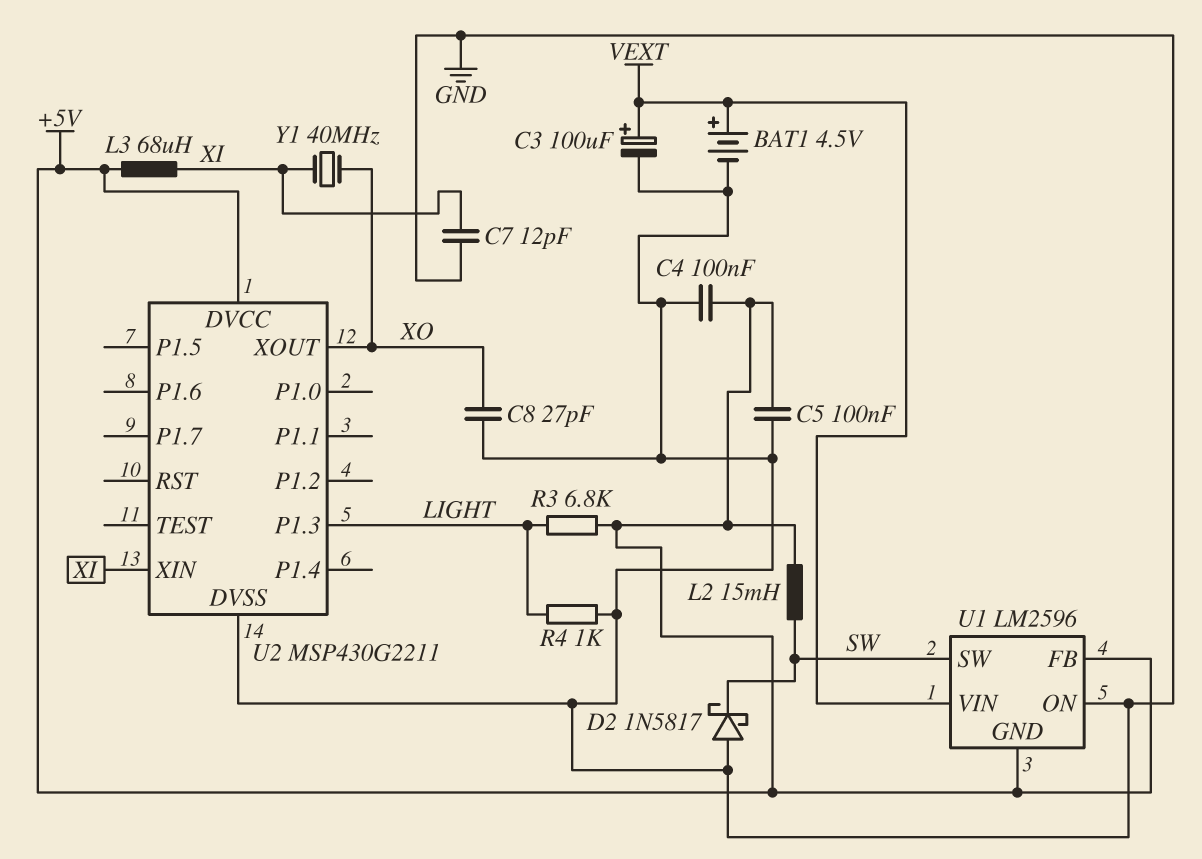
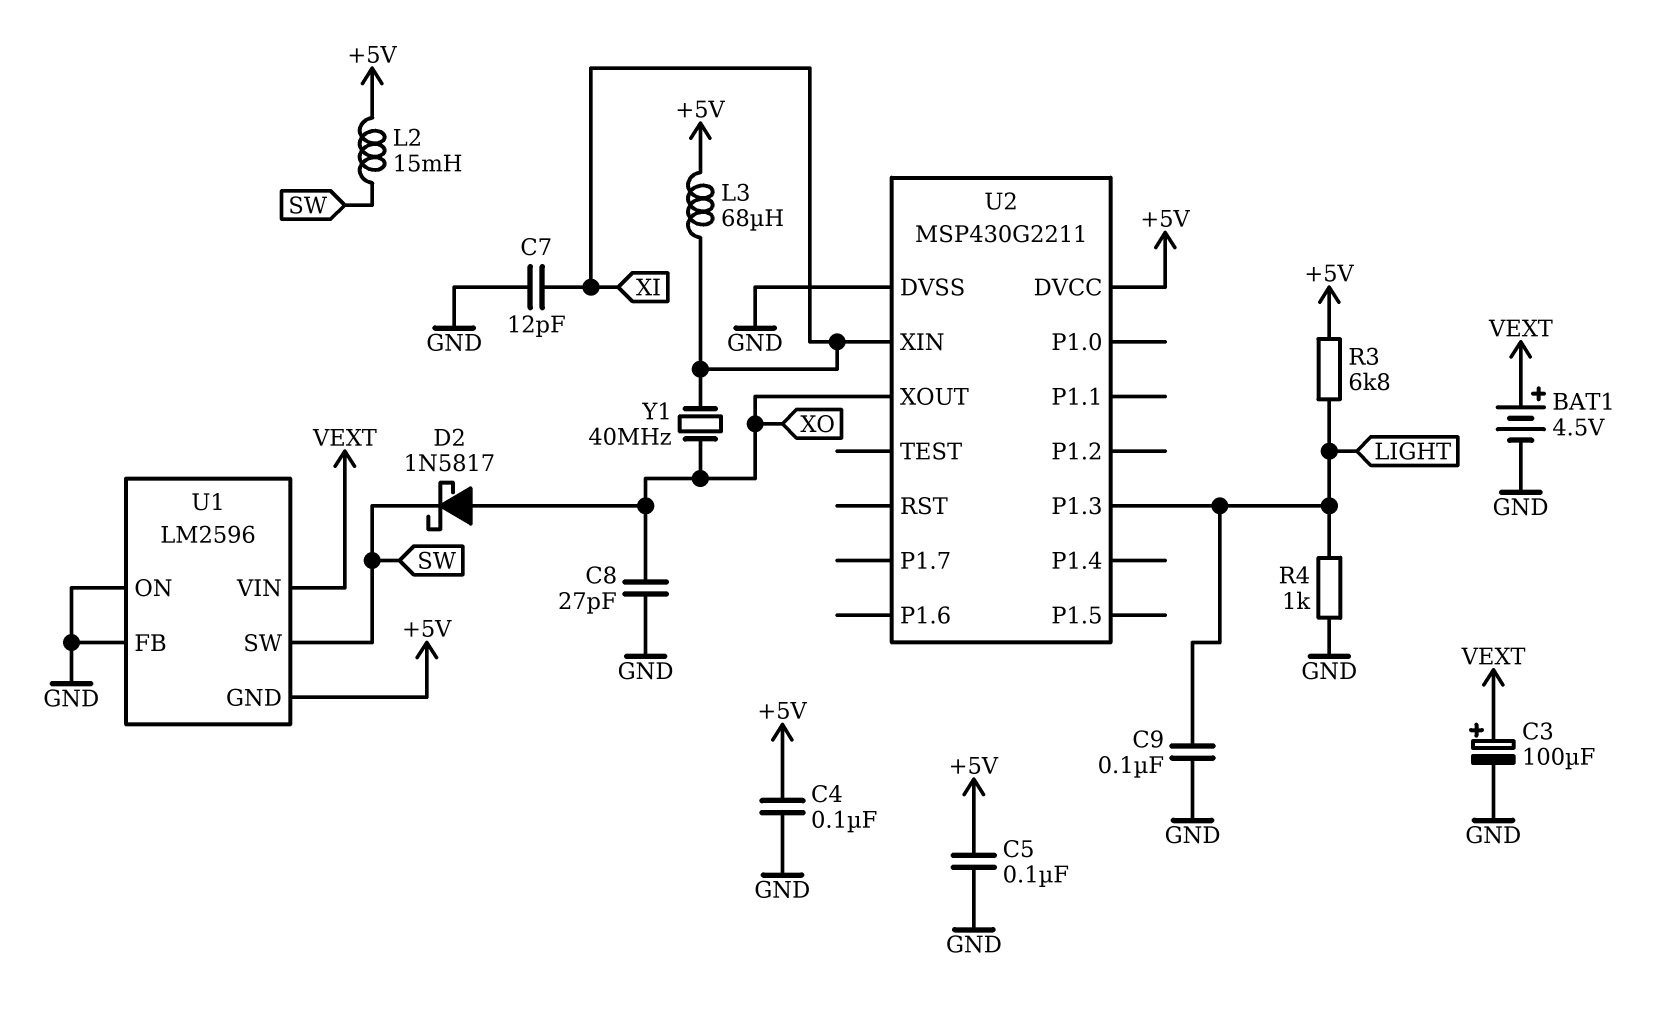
C9: none -> 100nF (GND, LIGHT)
D2: schottky 1N5817 (A GND, K SW) -> schottky 1N5817 (A XO, K SW)
U1 pin FB: +5V -> GND

